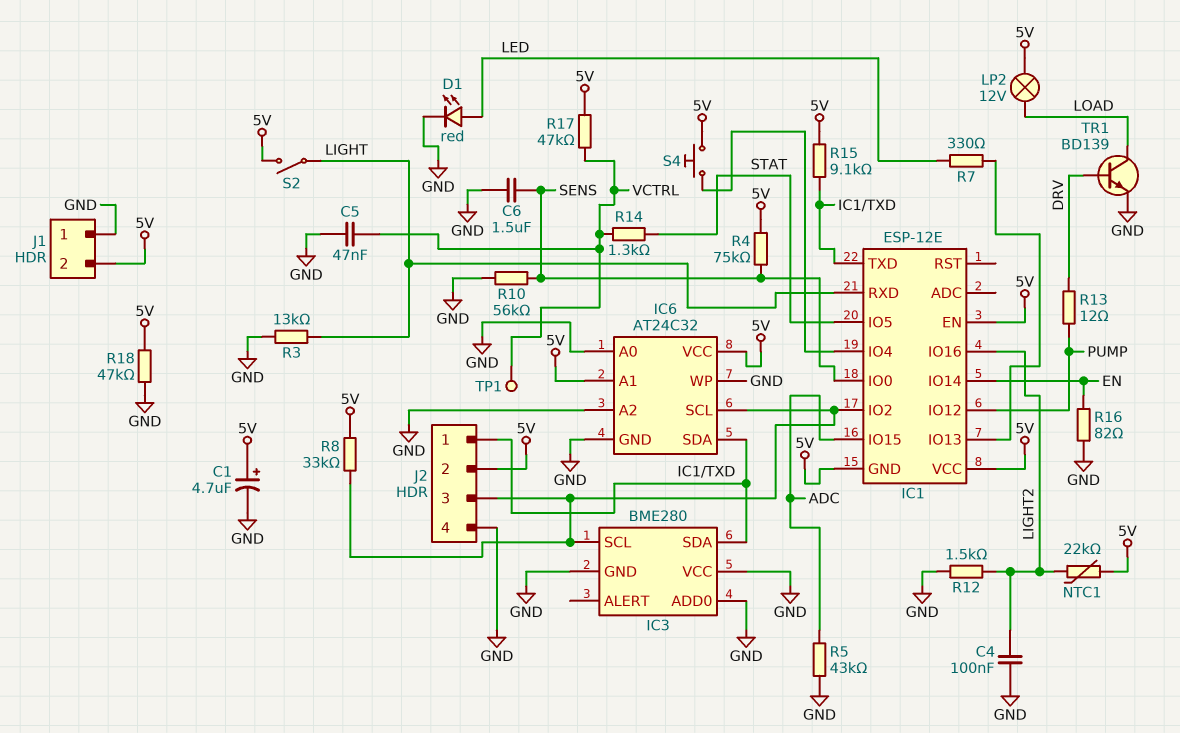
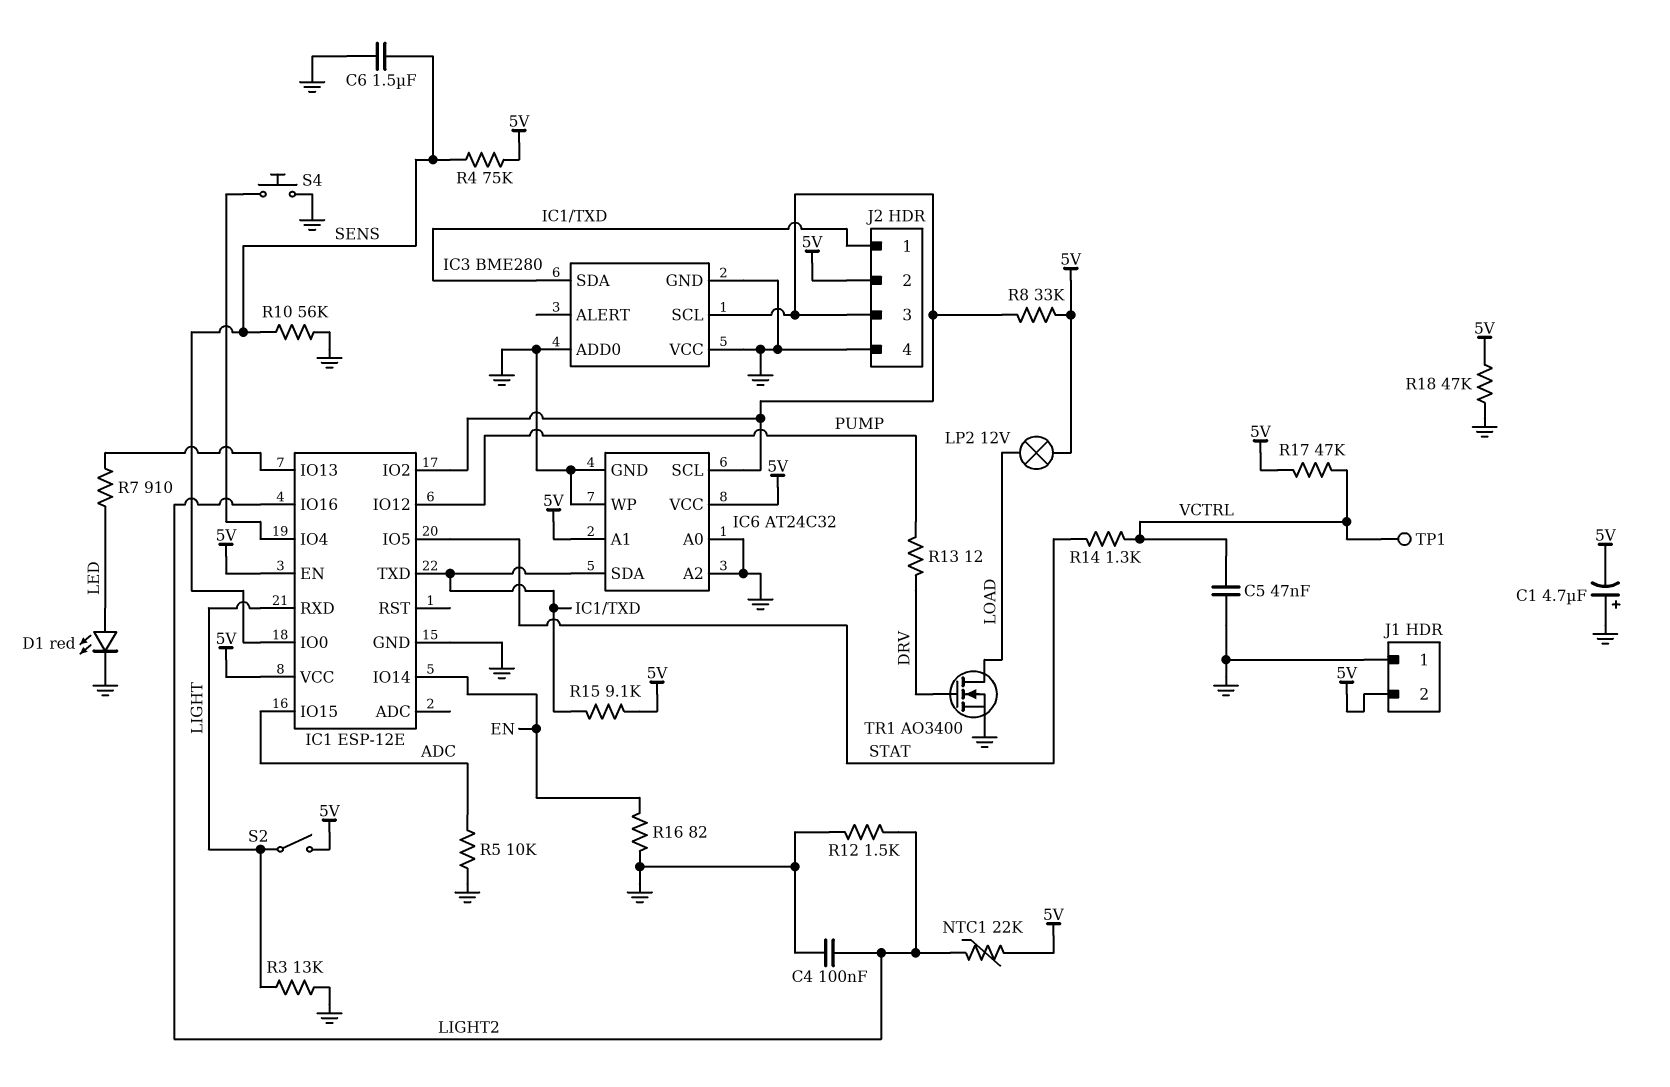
C1: 4.7uF (plus 5V, minus GND) -> 4.7uF (plus GND, minus 5V)
IC1 pin GND: 5V -> GND
R5: 43k (ADC, GND) -> 10k (ADC, GND)
R7: 330 (IC1/IO13, LED) -> 910 (IC1/IO13, LED)
S4: button (5V, IC1/IO4) -> button (GND, IC1/IO4)
TR1: NPN BD139 (B DRV, C LOAD, E GND) -> NMOS AO3400 (G DRV, D LOAD, S GND)

